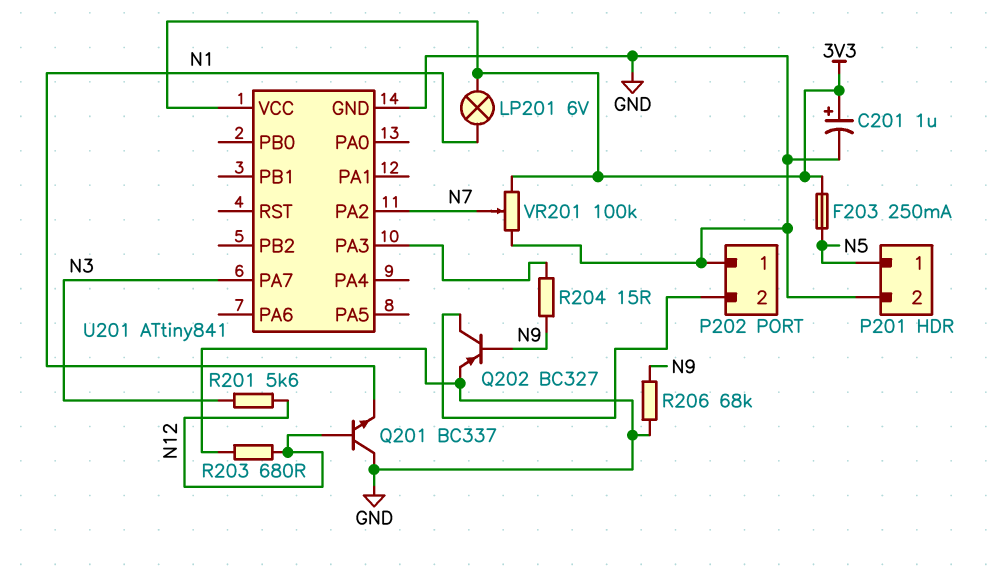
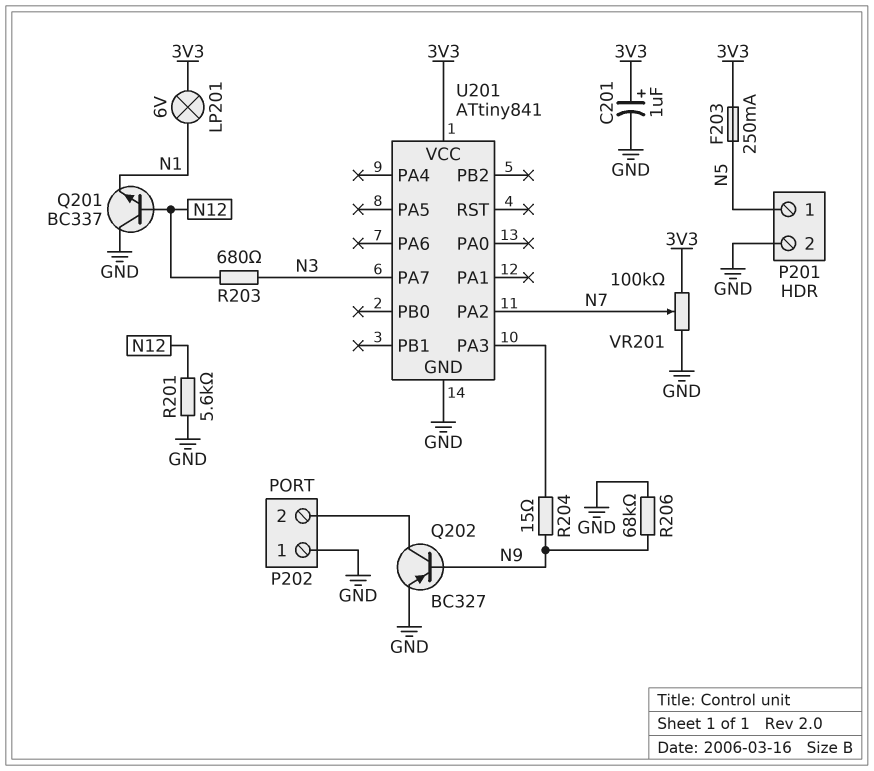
R201: 5.6k (N3, N12) -> 5.6k (GND, N12)
R203: 680 (GND, N12) -> 680 (N3, N12)

